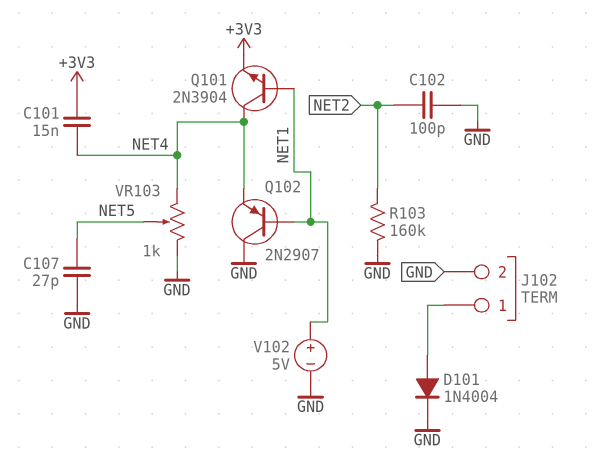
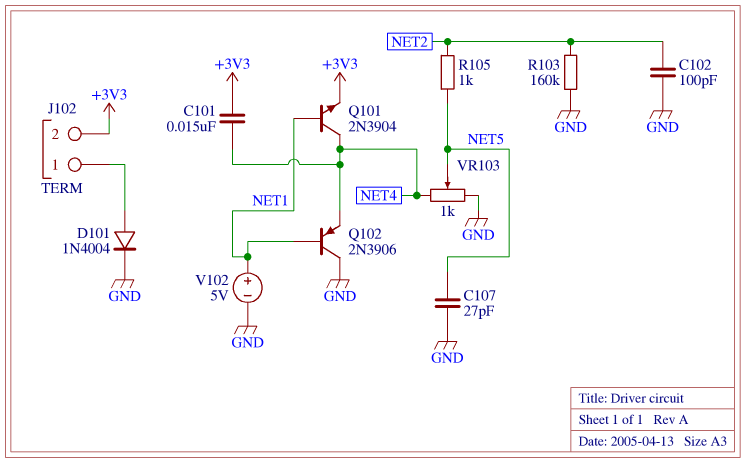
J102 pin 2: GND -> +3V3
Q102: PNP 2N2907 (B NET1, C GND, E NET4) -> PNP 2N3906 (B NET1, C GND, E NET4)
R105: none -> 1k (NET2, NET5)

